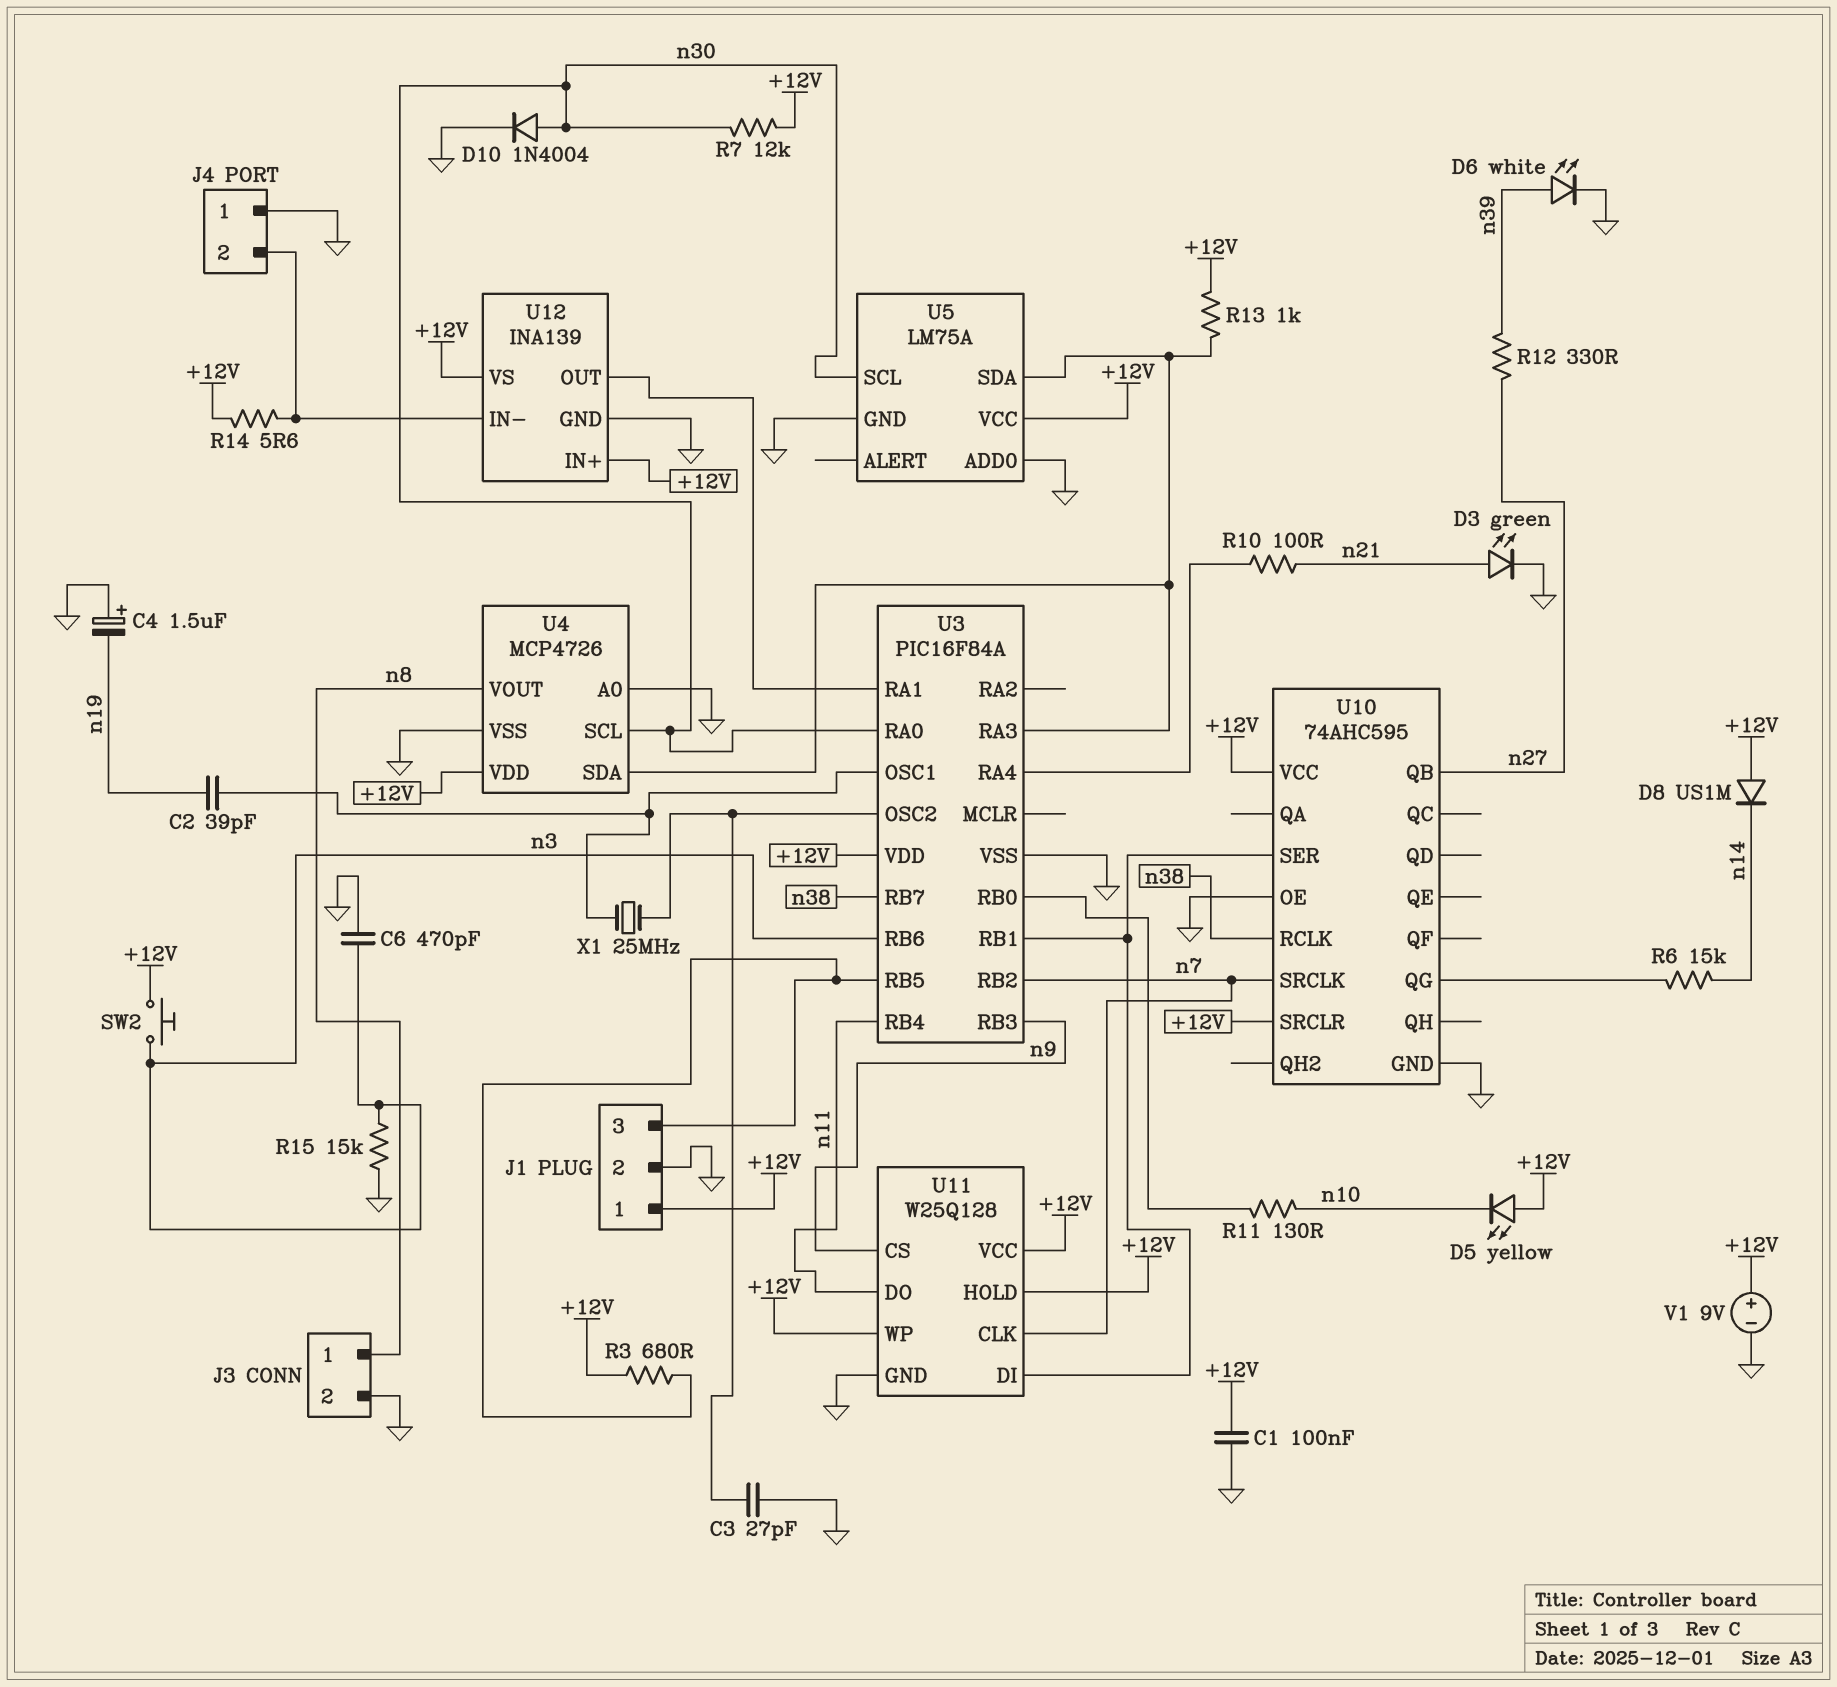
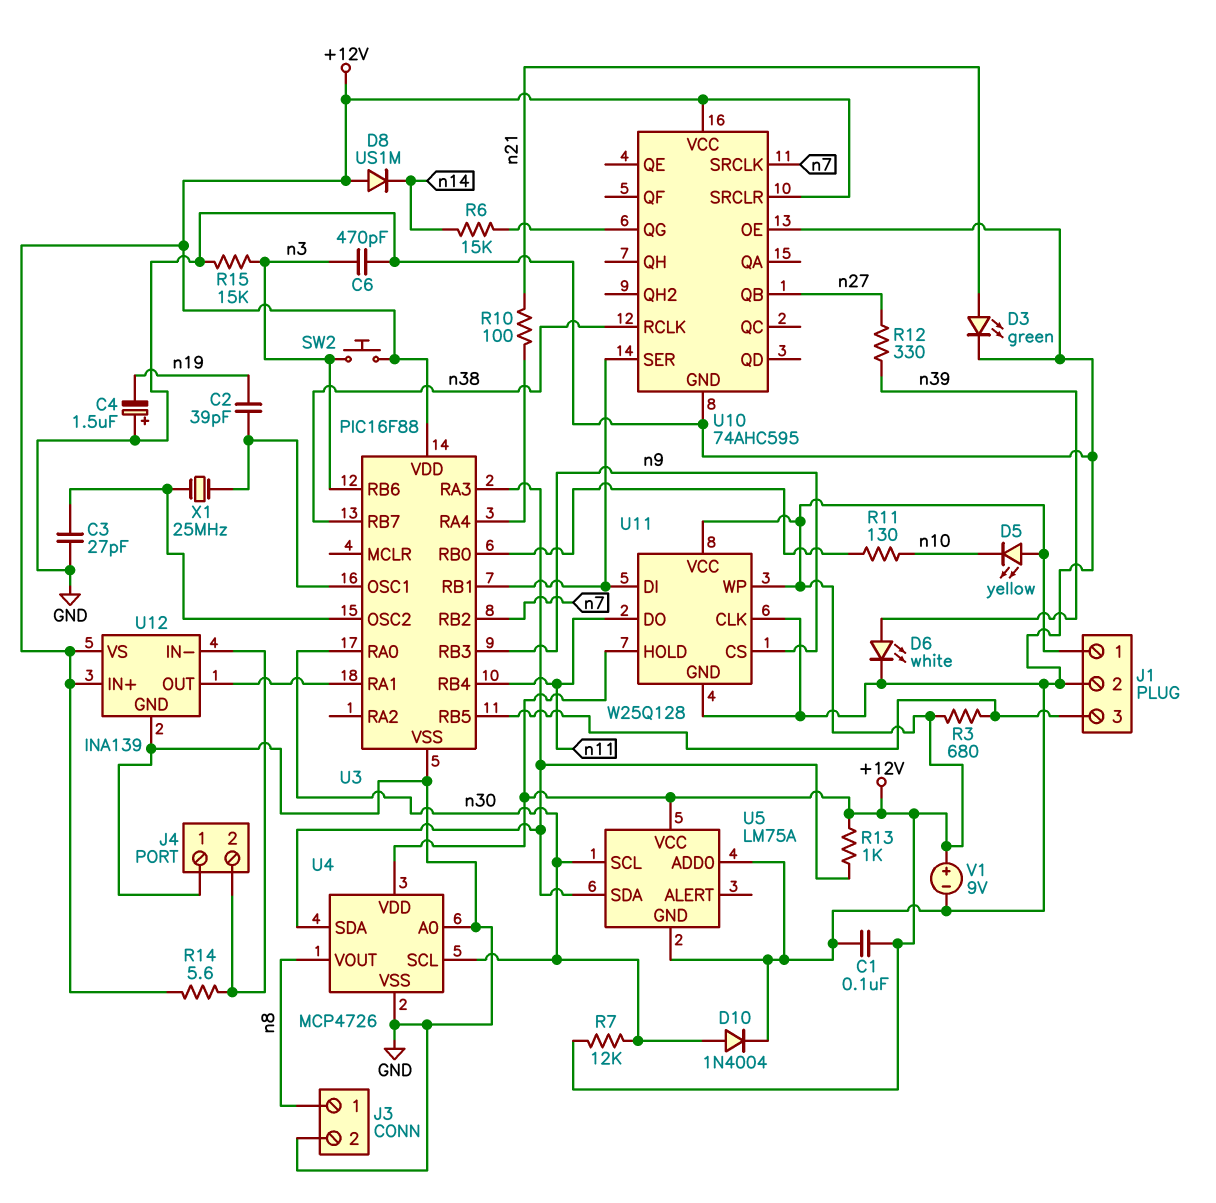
U3: PIC16F84A -> PIC16F88
U11 pin CLK: n7 -> GND

